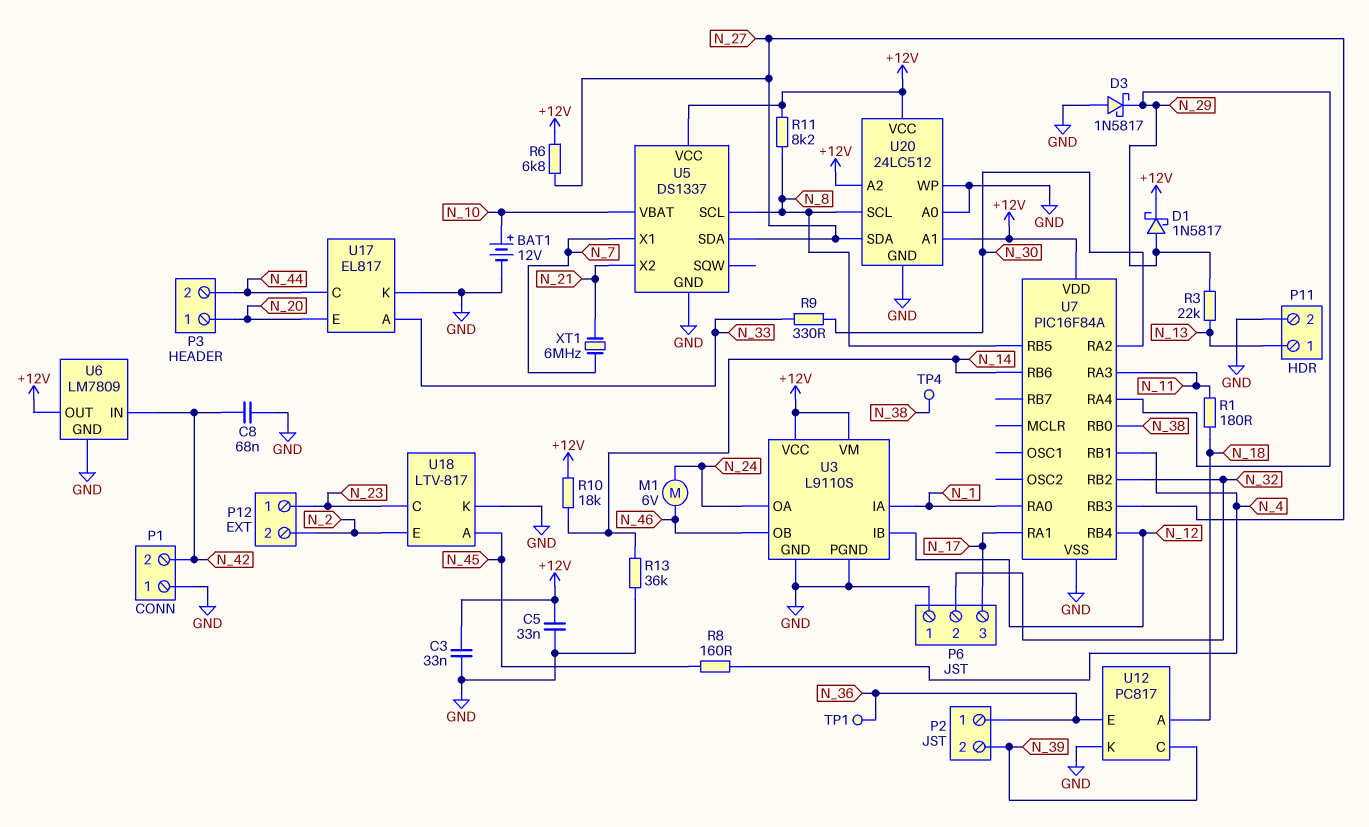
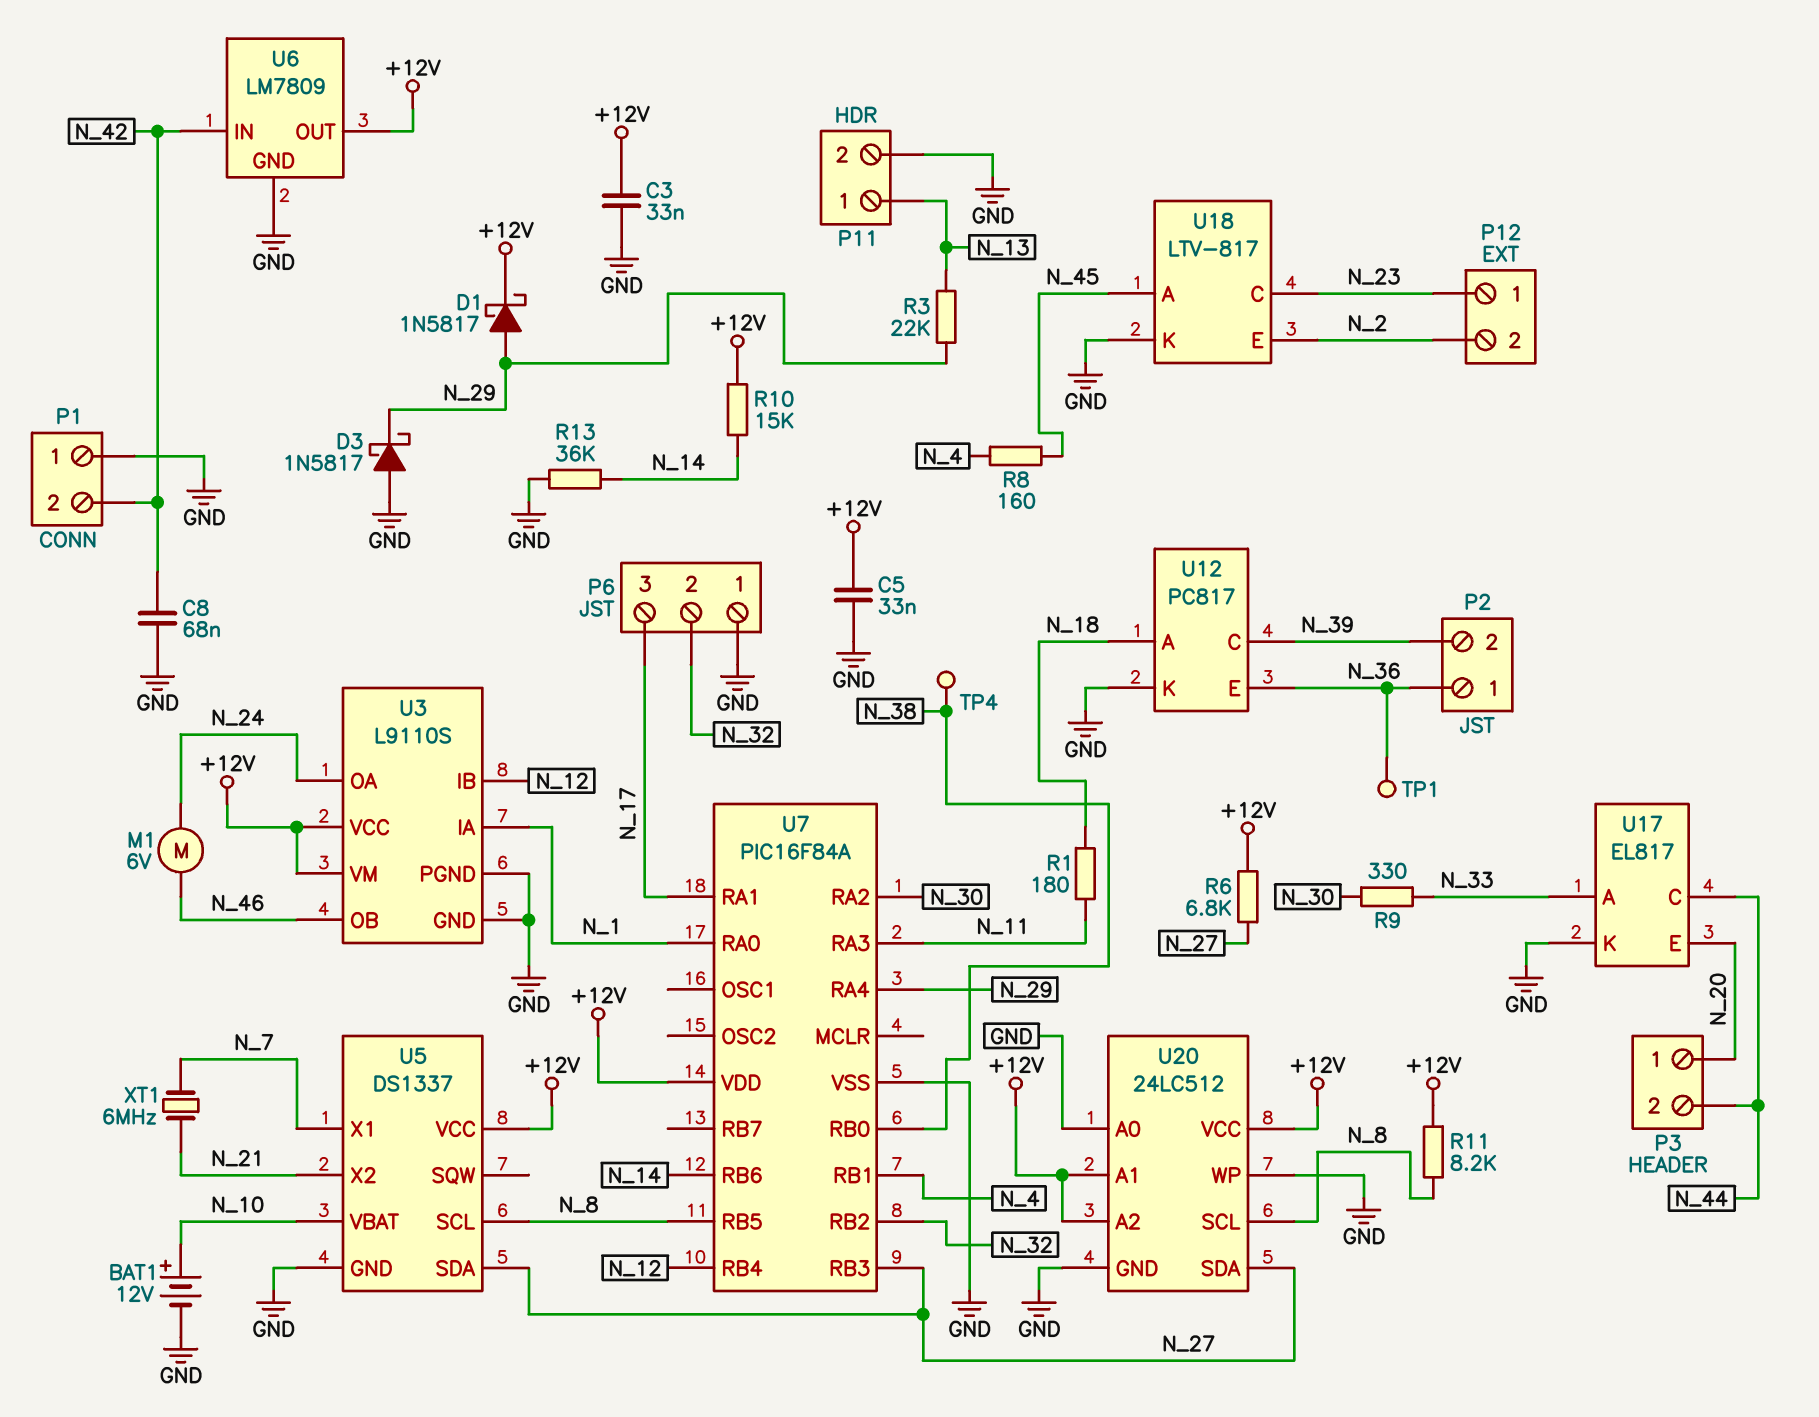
R10: 18k (+12V, N_14) -> 15k (+12V, N_14)

